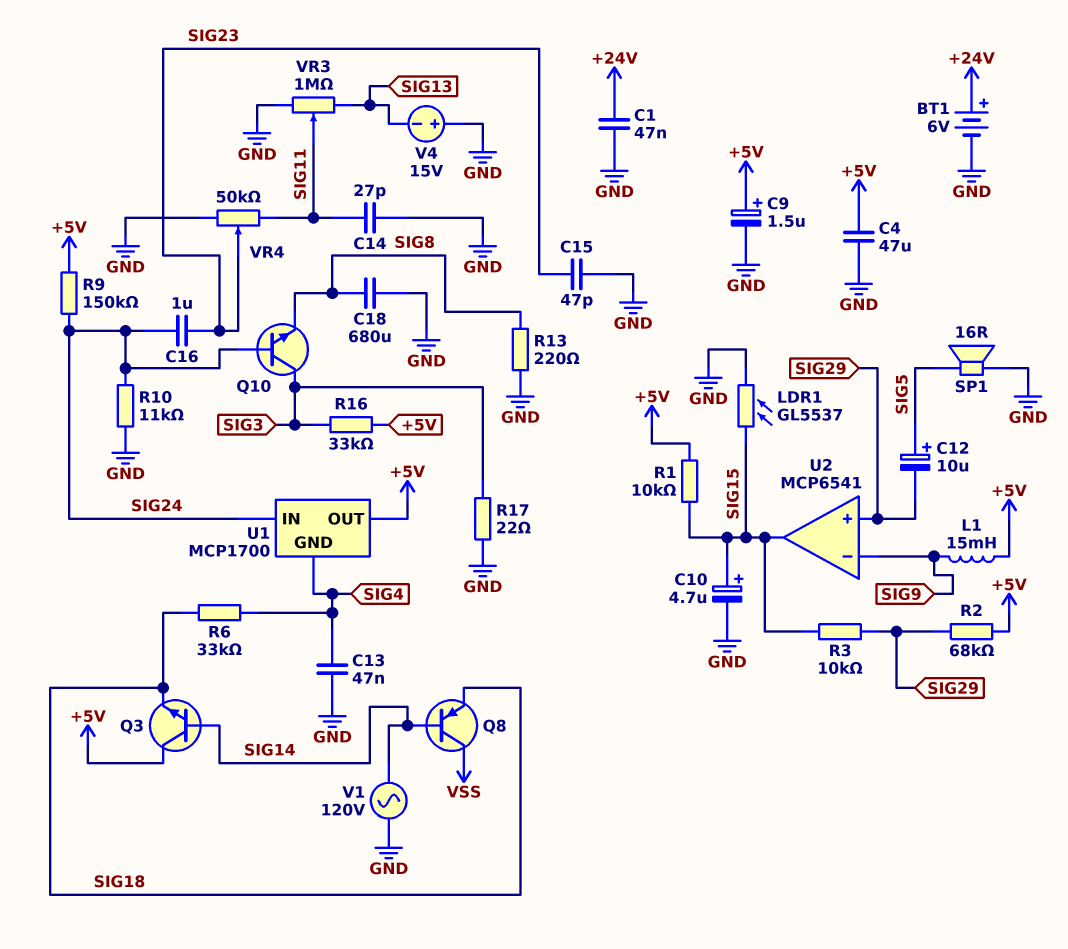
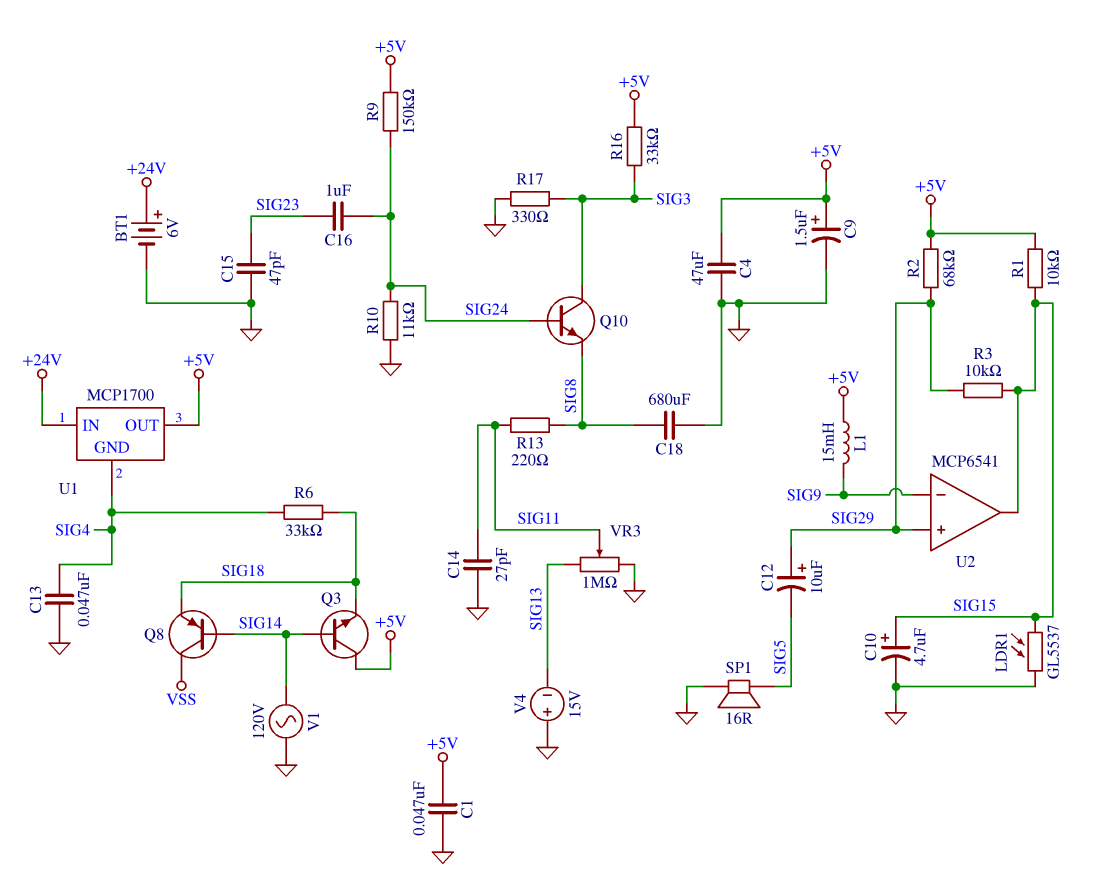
C1: 47nF (+24V, GND) -> 47nF (+5V, GND)
C12: 10uF (plus SIG5, minus SIG29) -> 10uF (plus SIG29, minus SIG5)
R13: 220 (GND, SIG8) -> 220 (SIG8, SIG11)
R17: 22 (GND, SIG3) -> 330 (GND, SIG3)
U1 pin IN: SIG24 -> +24V
VR4: 50k (GND, SIG11, wiper SIG23) -> none

